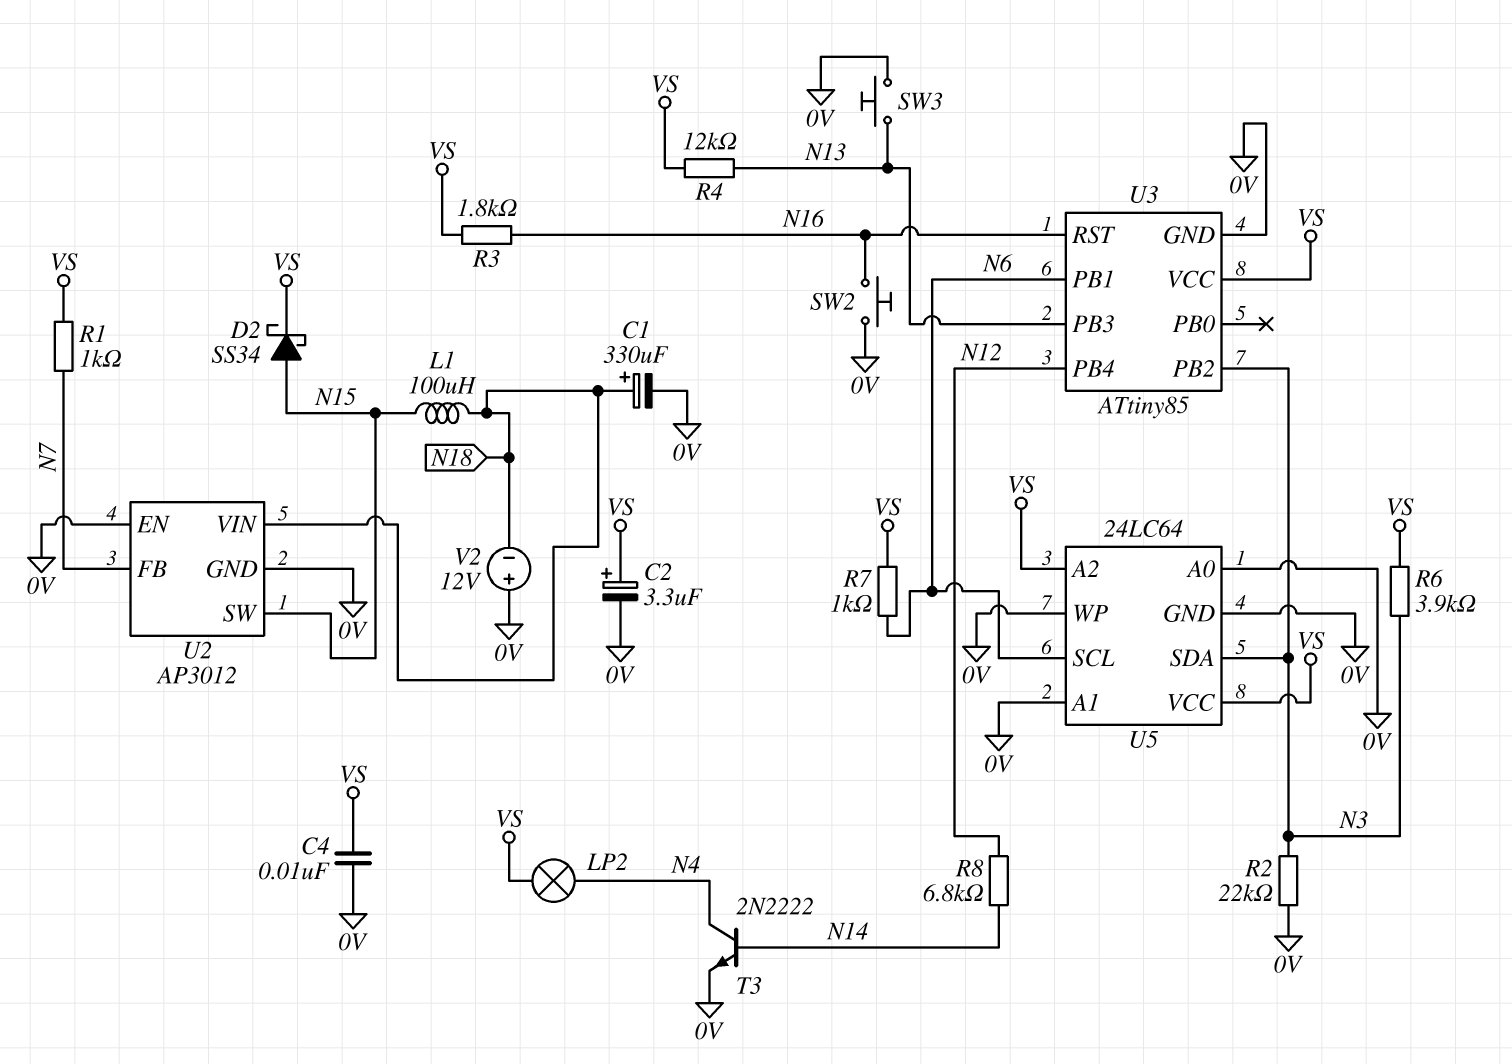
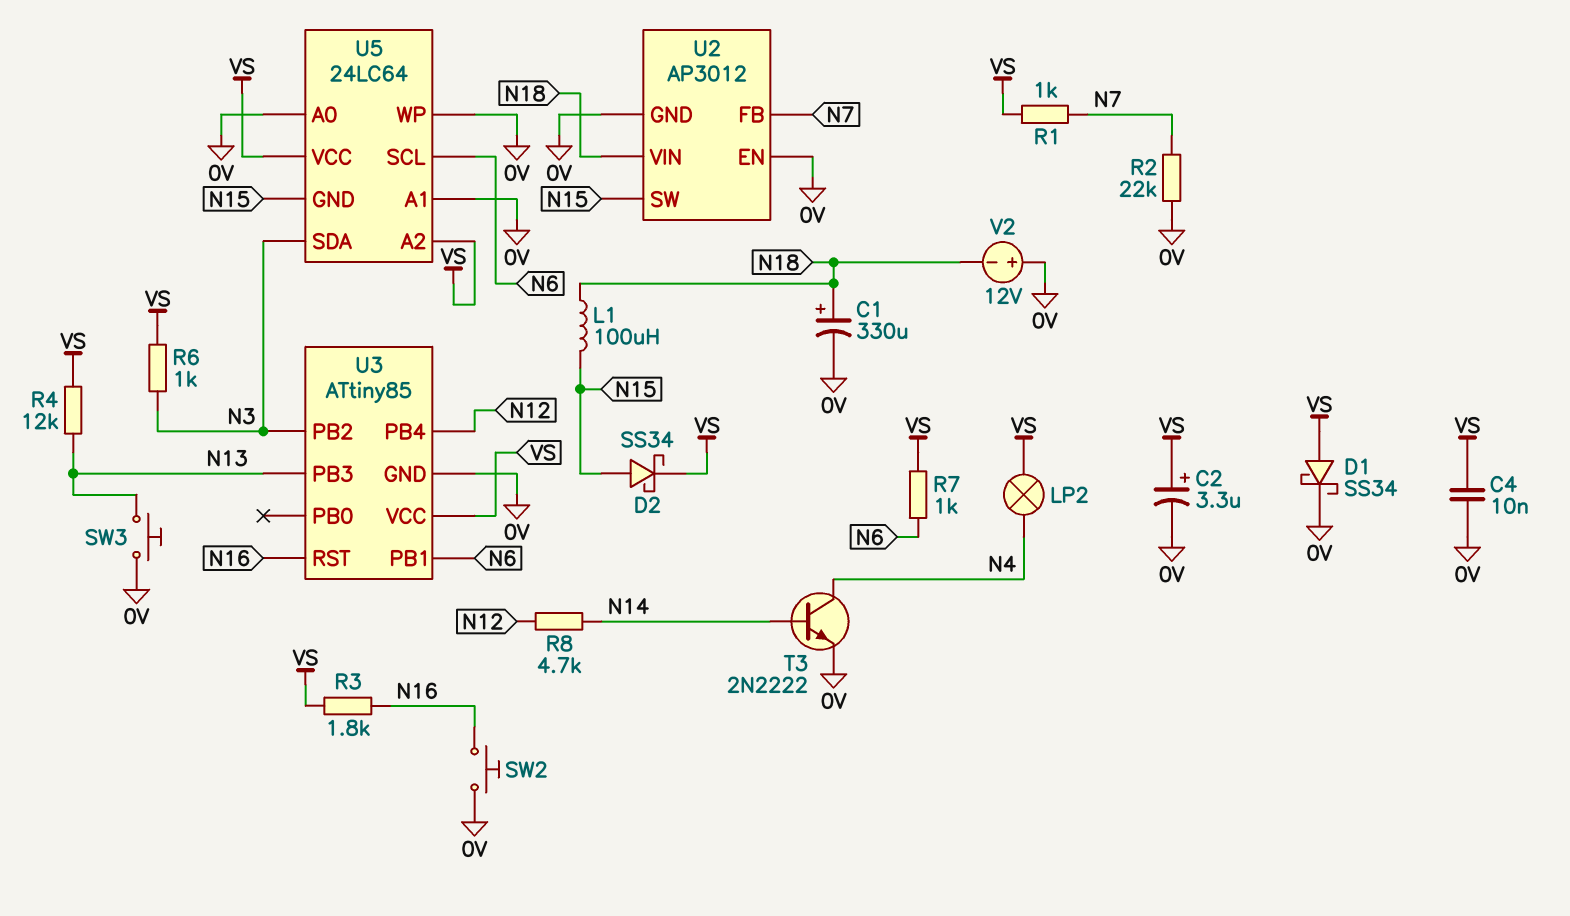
D1: none -> schottky SS34 (A VS, K 0V)
R2: 22k (0V, N3) -> 22k (0V, N7)
R6: 3.9k (N3, VS) -> 1k (N3, VS)
R8: 6.8k (N12, N14) -> 4.7k (N12, N14)
U5 pin GND: 0V -> N15

